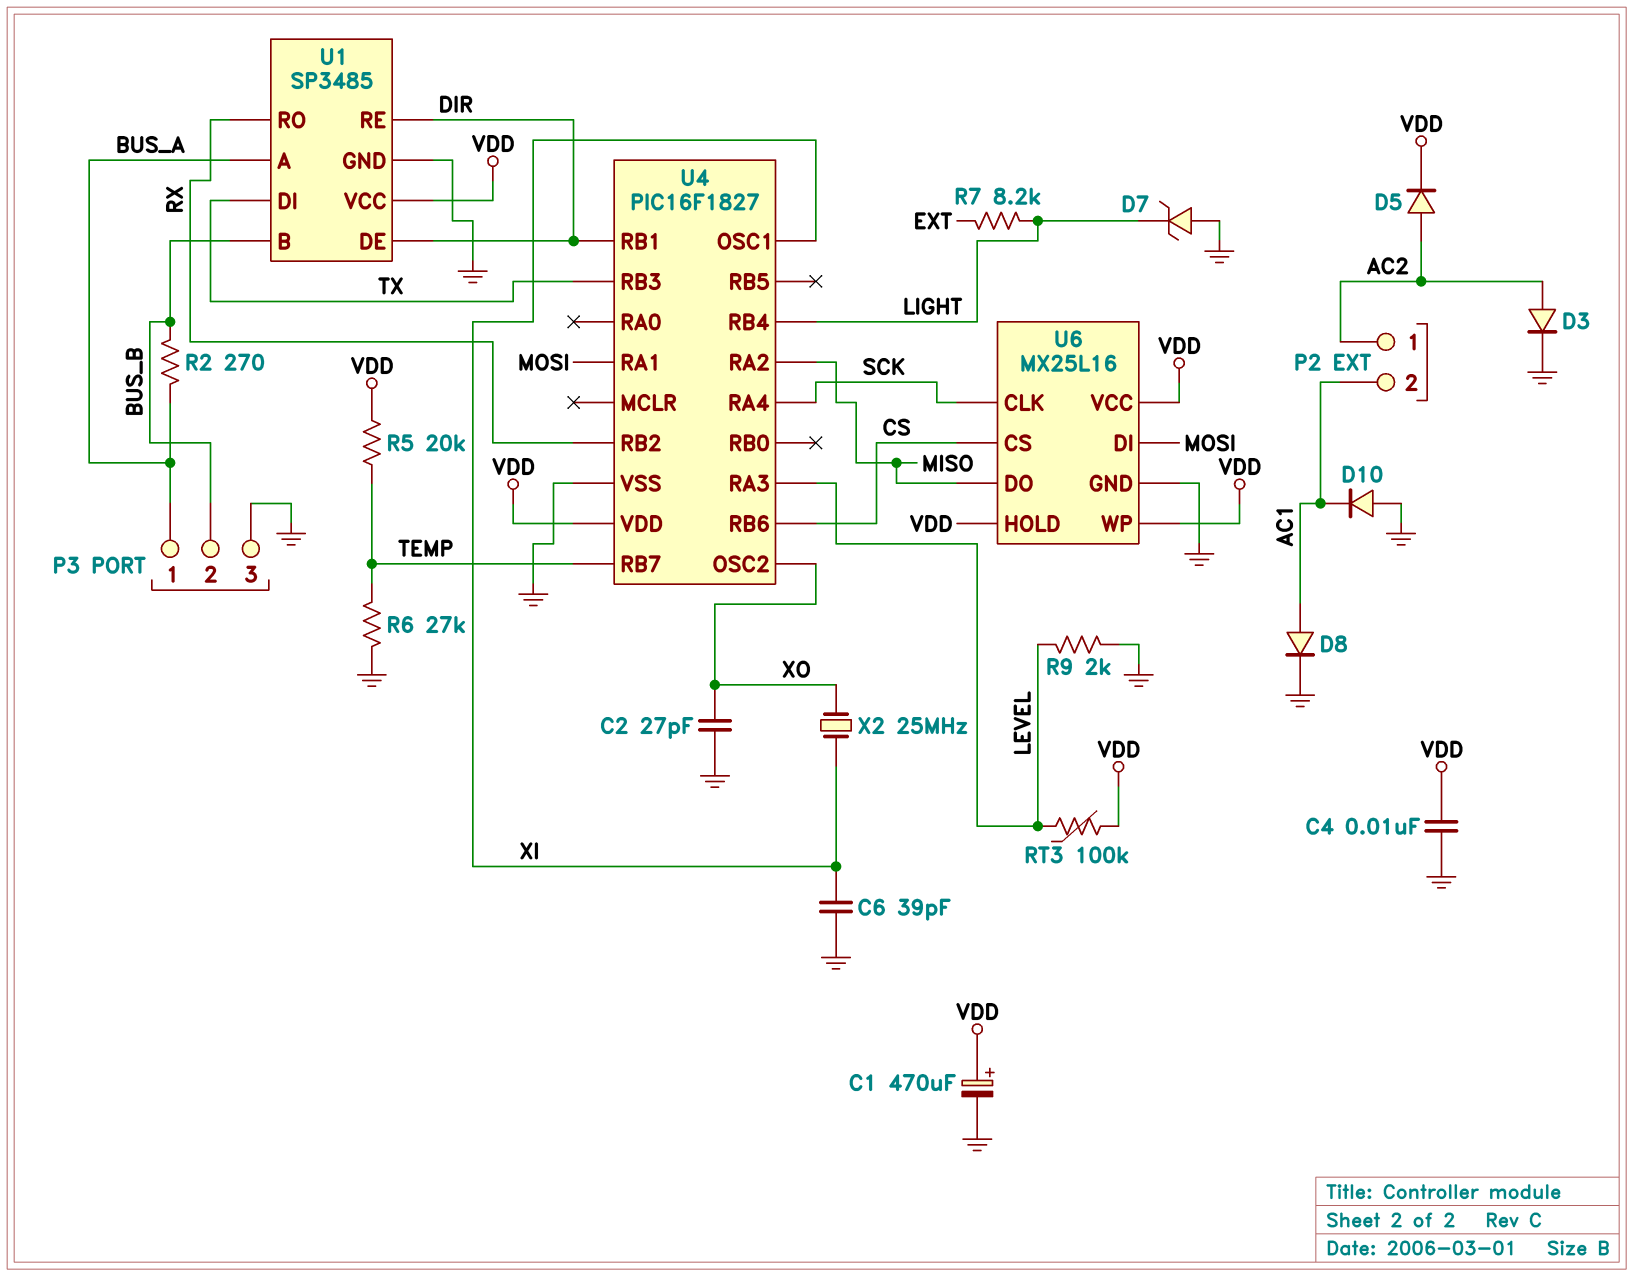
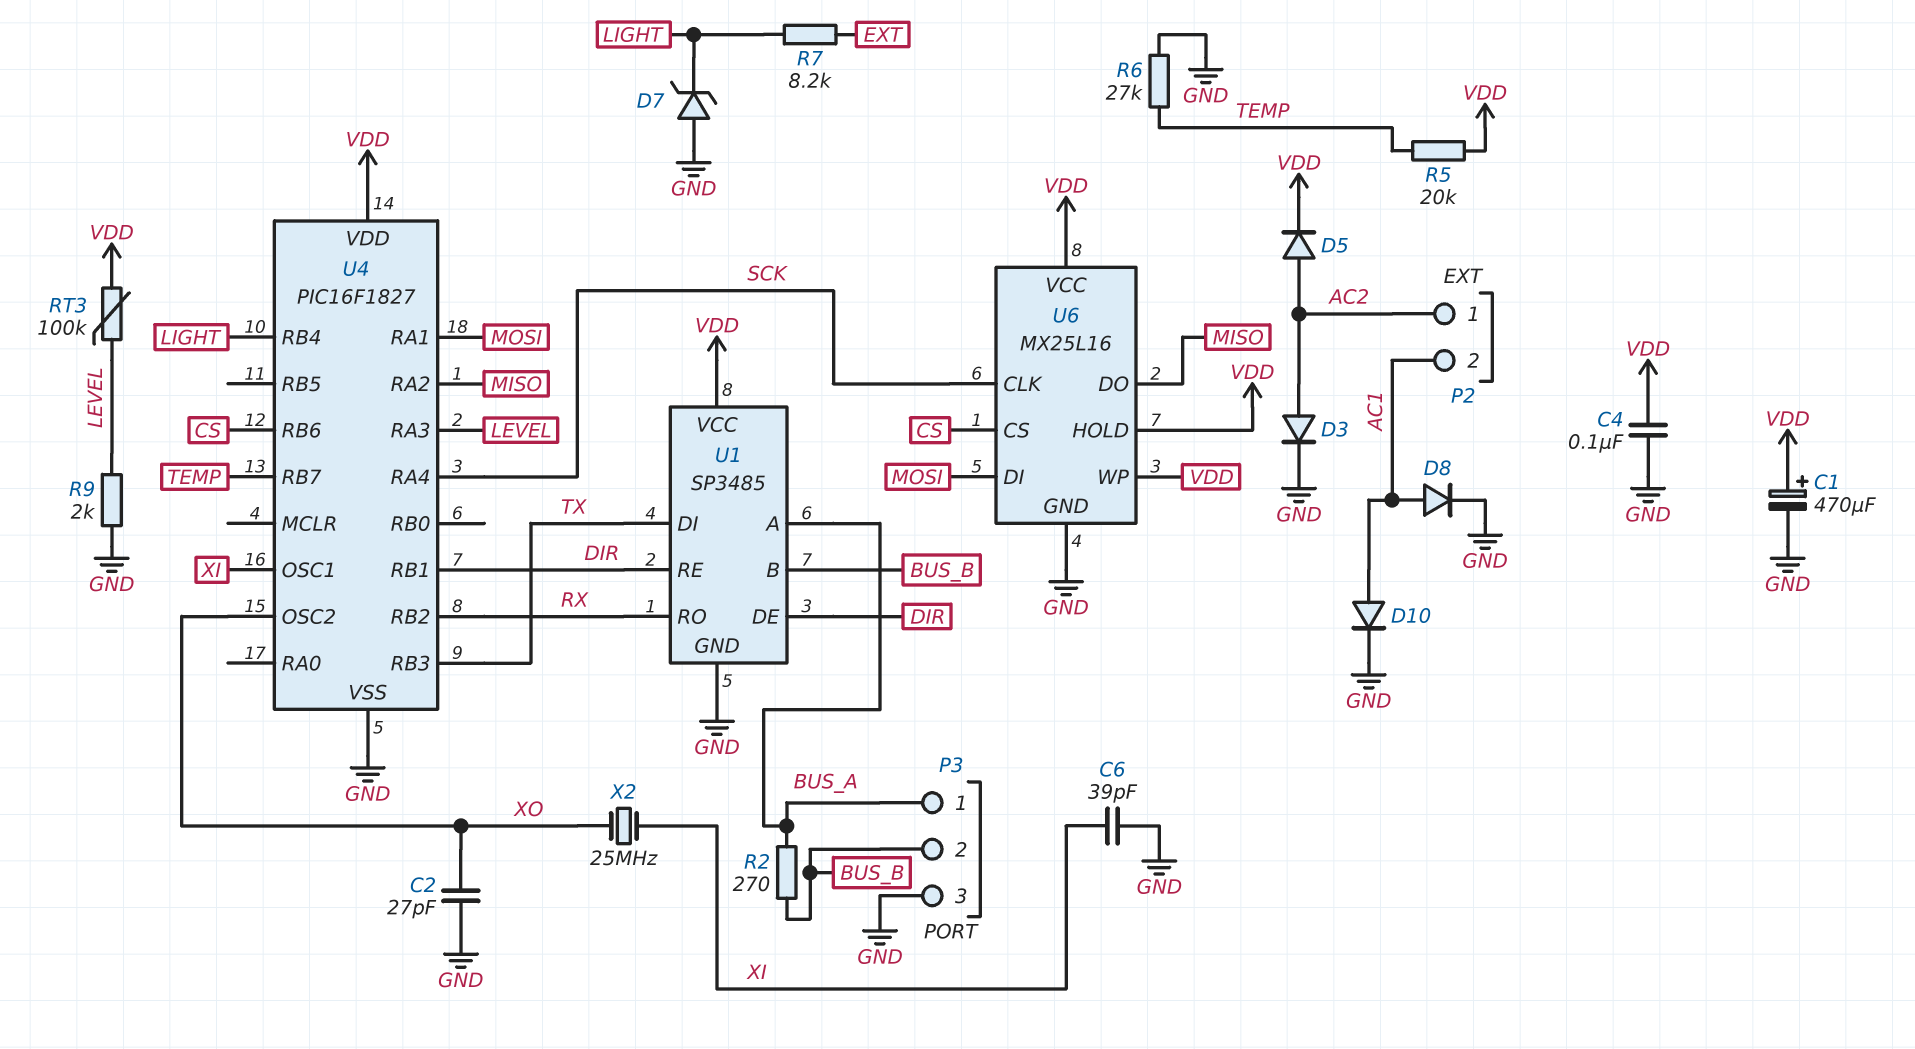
C4: 10nF (GND, VDD) -> 100nF (GND, VDD)
D10: diode (A GND, K AC1) -> diode (A AC1, K GND)

